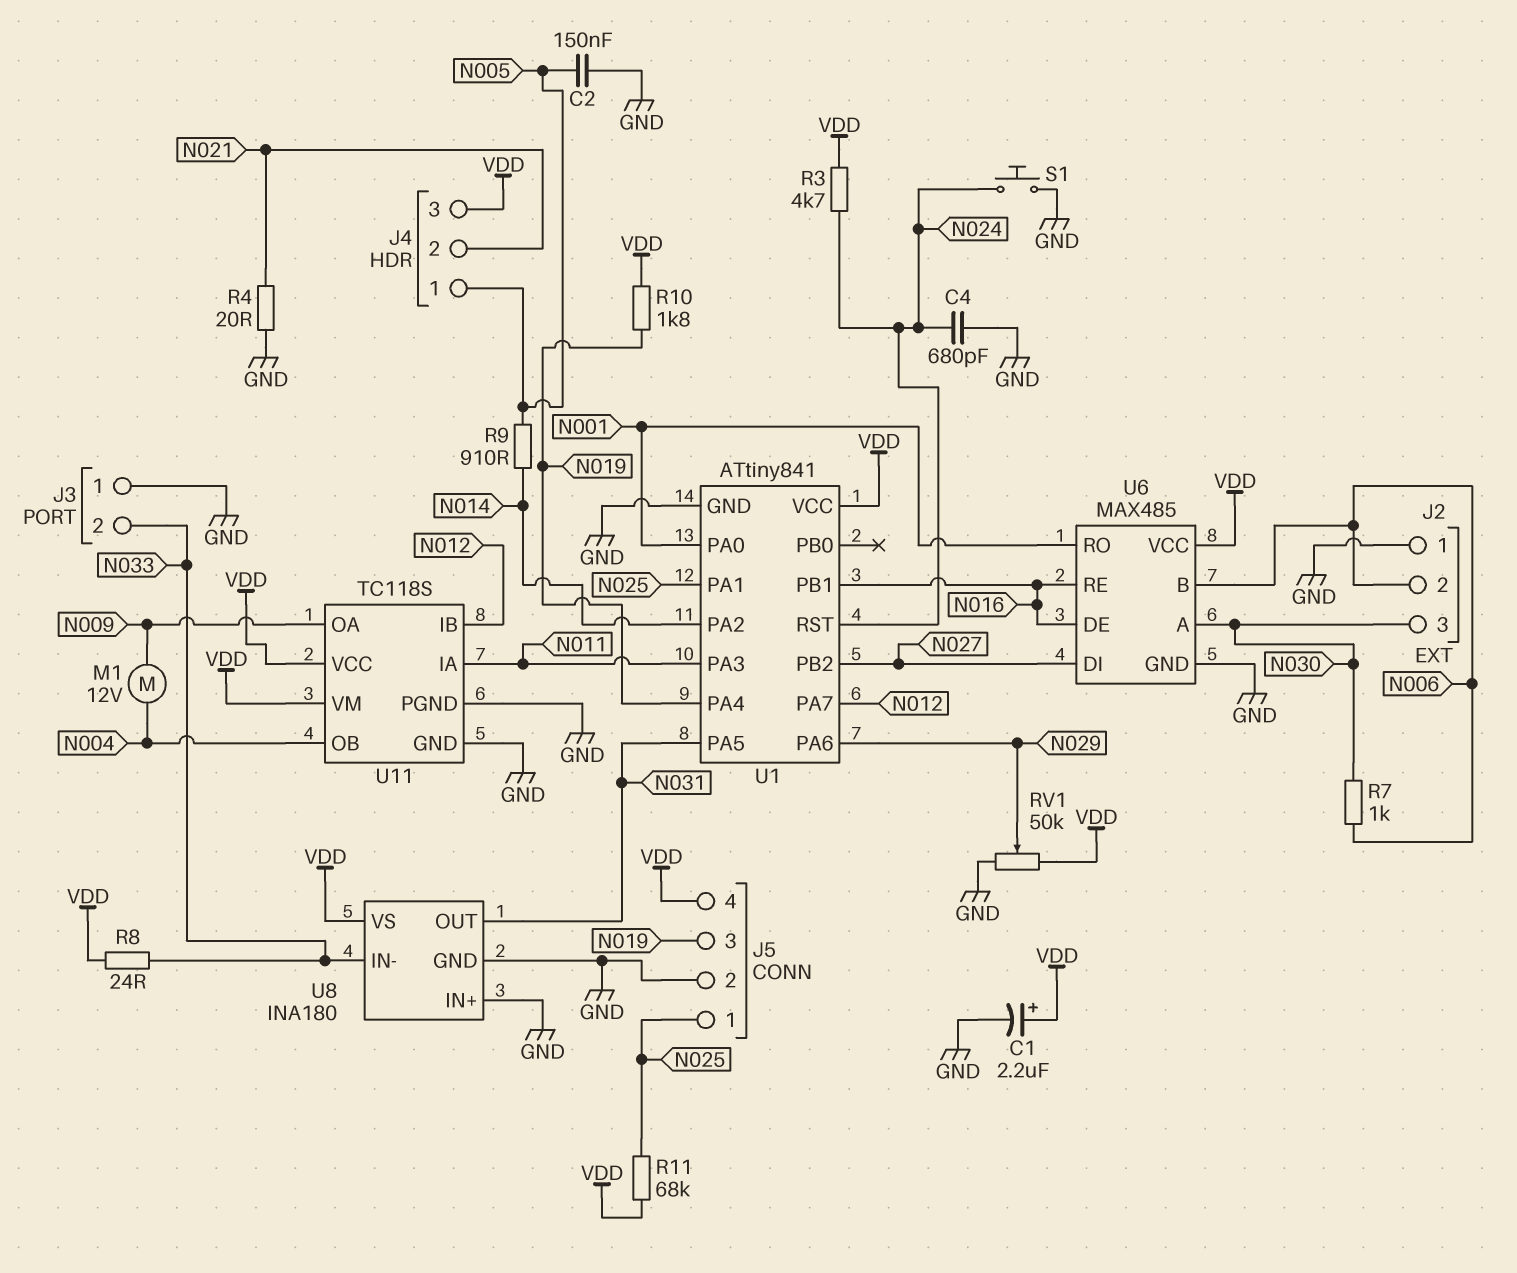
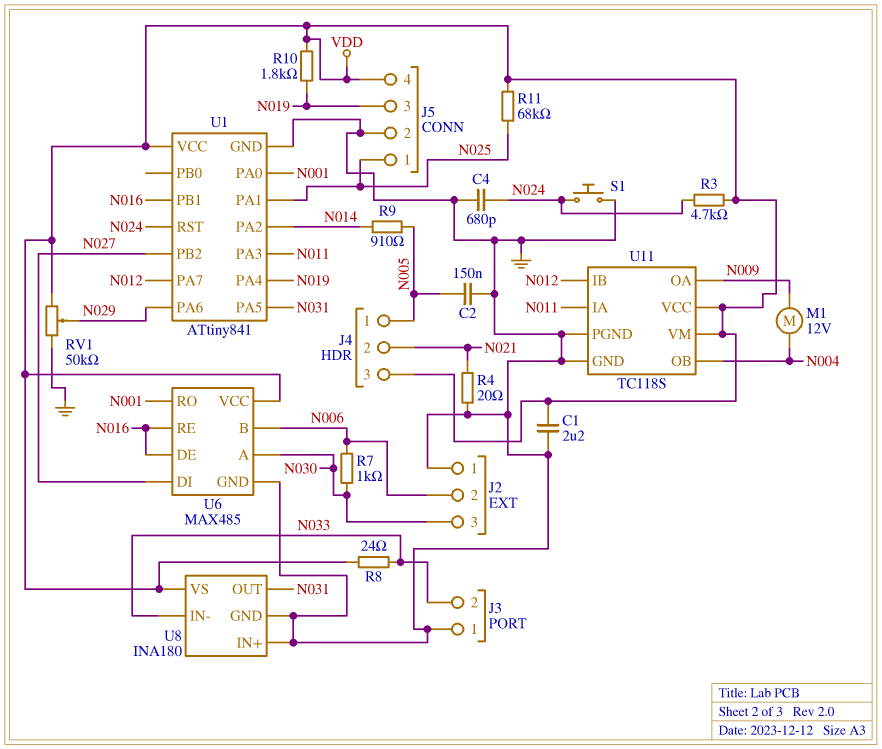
C1: 2.2uF (plus VDD, minus GND) -> 2.2uF (GND, VDD)

